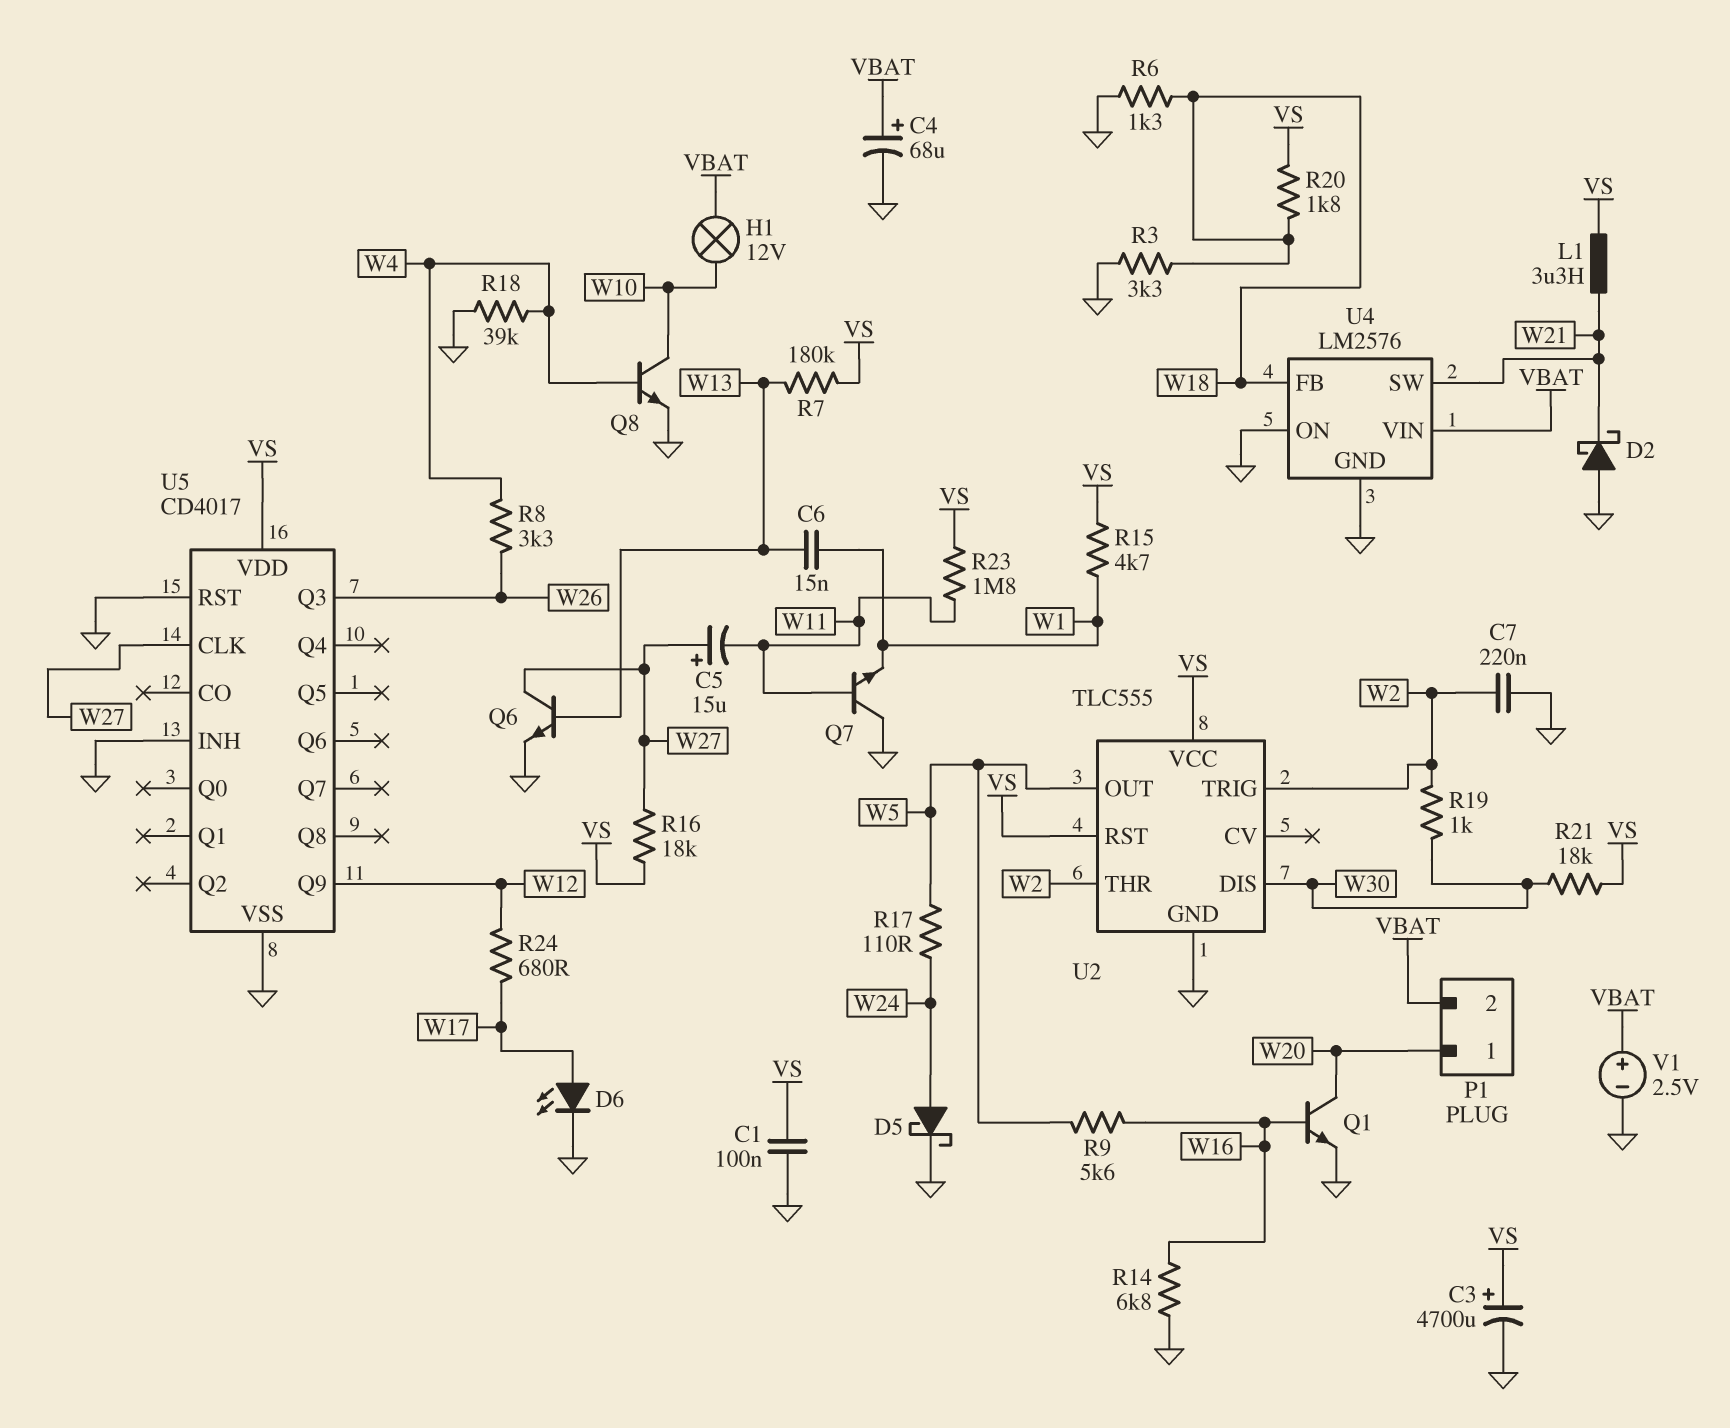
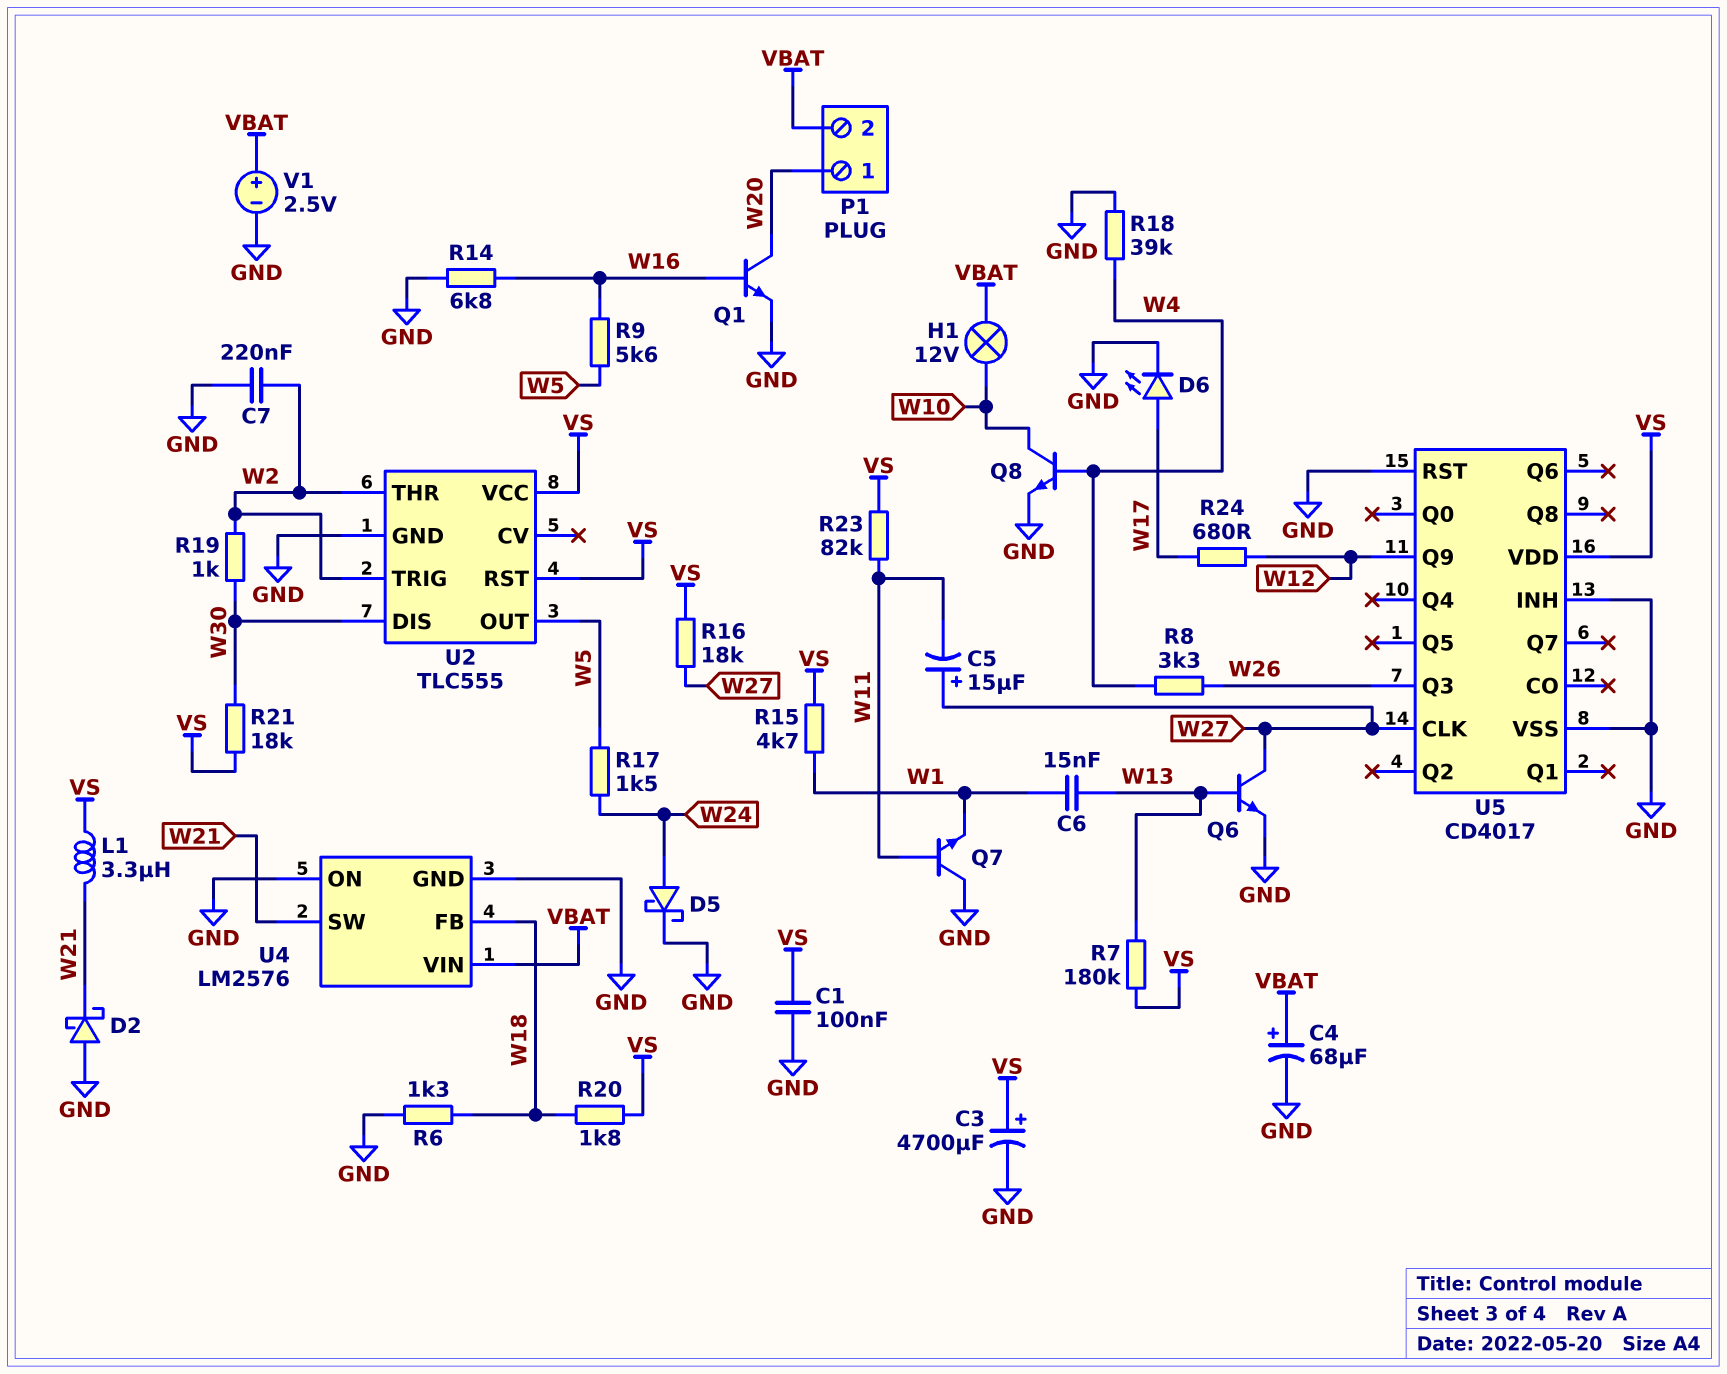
R3: 3.3k (GND, W18) -> none
R17: 110 (W5, W24) -> 1.5k (W5, W24)
R23: 1.8M (VS, W11) -> 82k (VS, W11)

